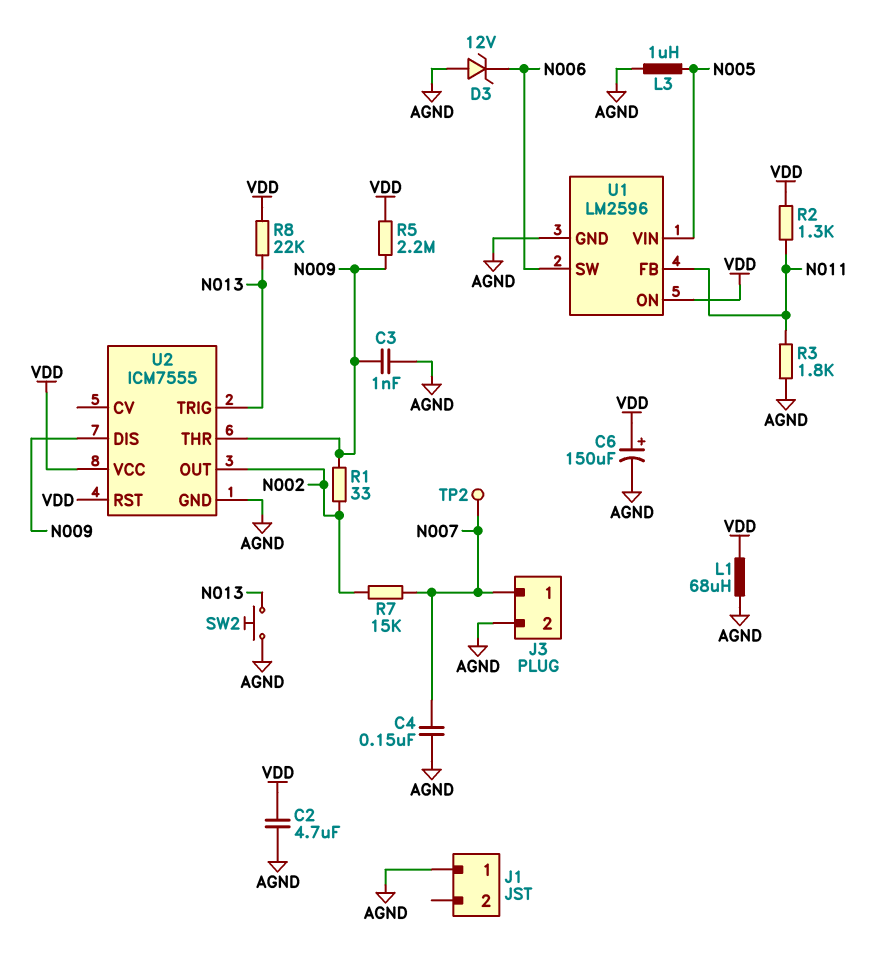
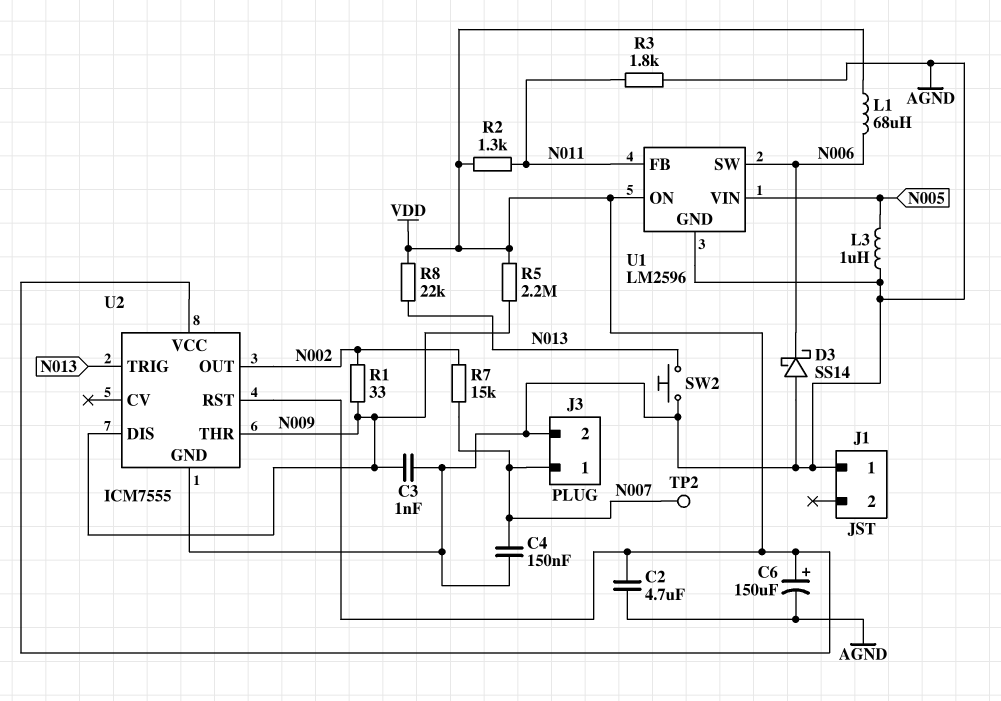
D3: zener 12V (A AGND, K N006) -> schottky SS14 (A AGND, K N006)
L1: 68uH (AGND, VDD) -> 68uH (N006, VDD)

